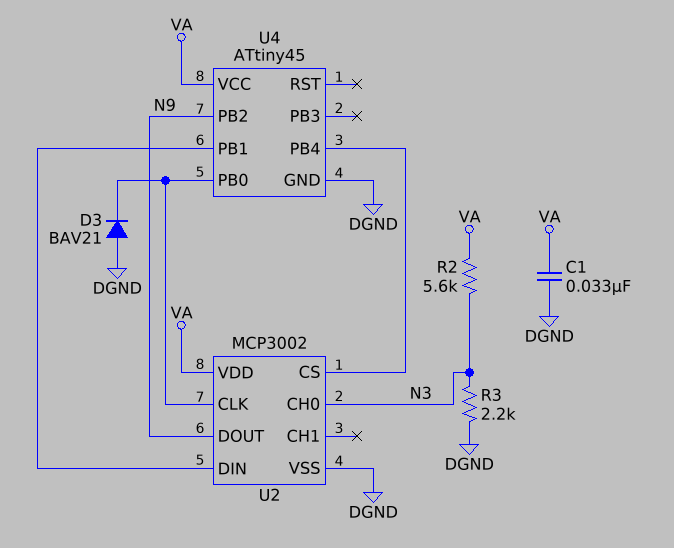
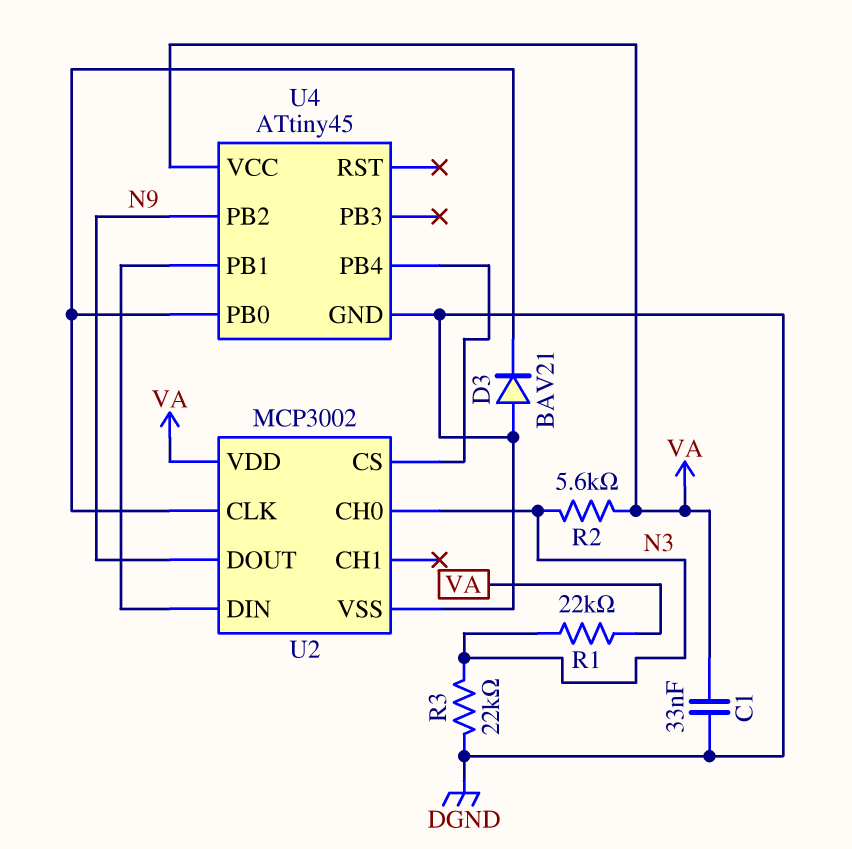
R1: none -> 22k (N3, VA)
R3: 2.2k (DGND, N3) -> 22k (DGND, N3)

